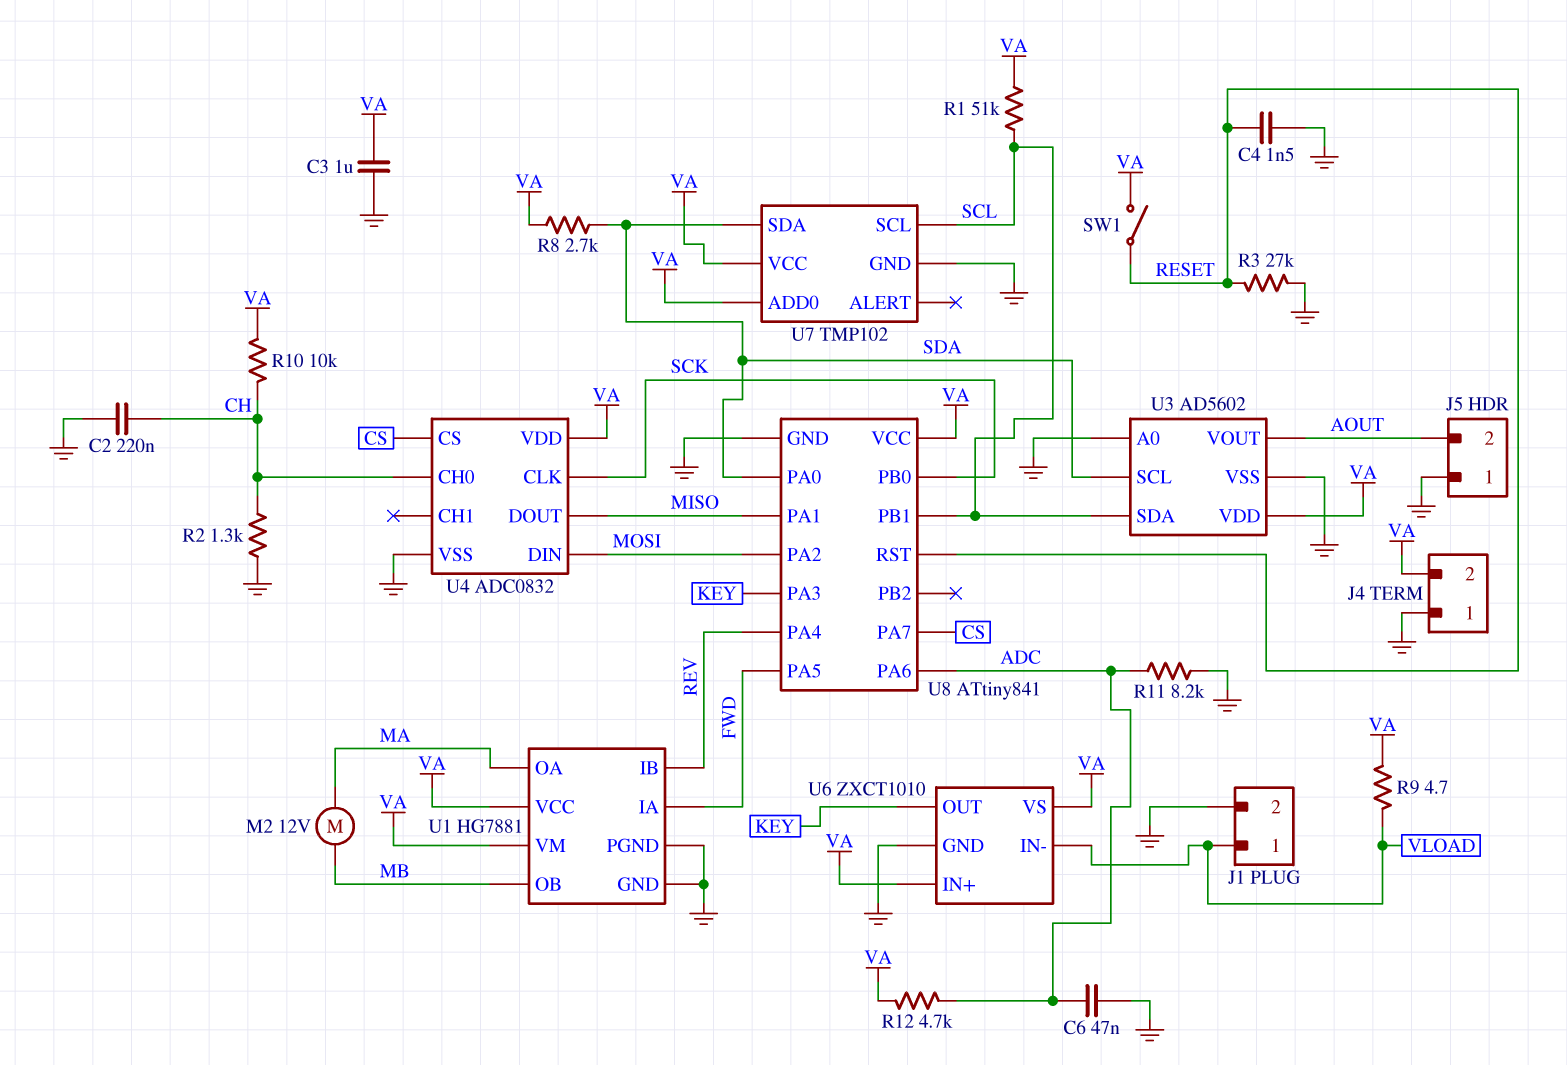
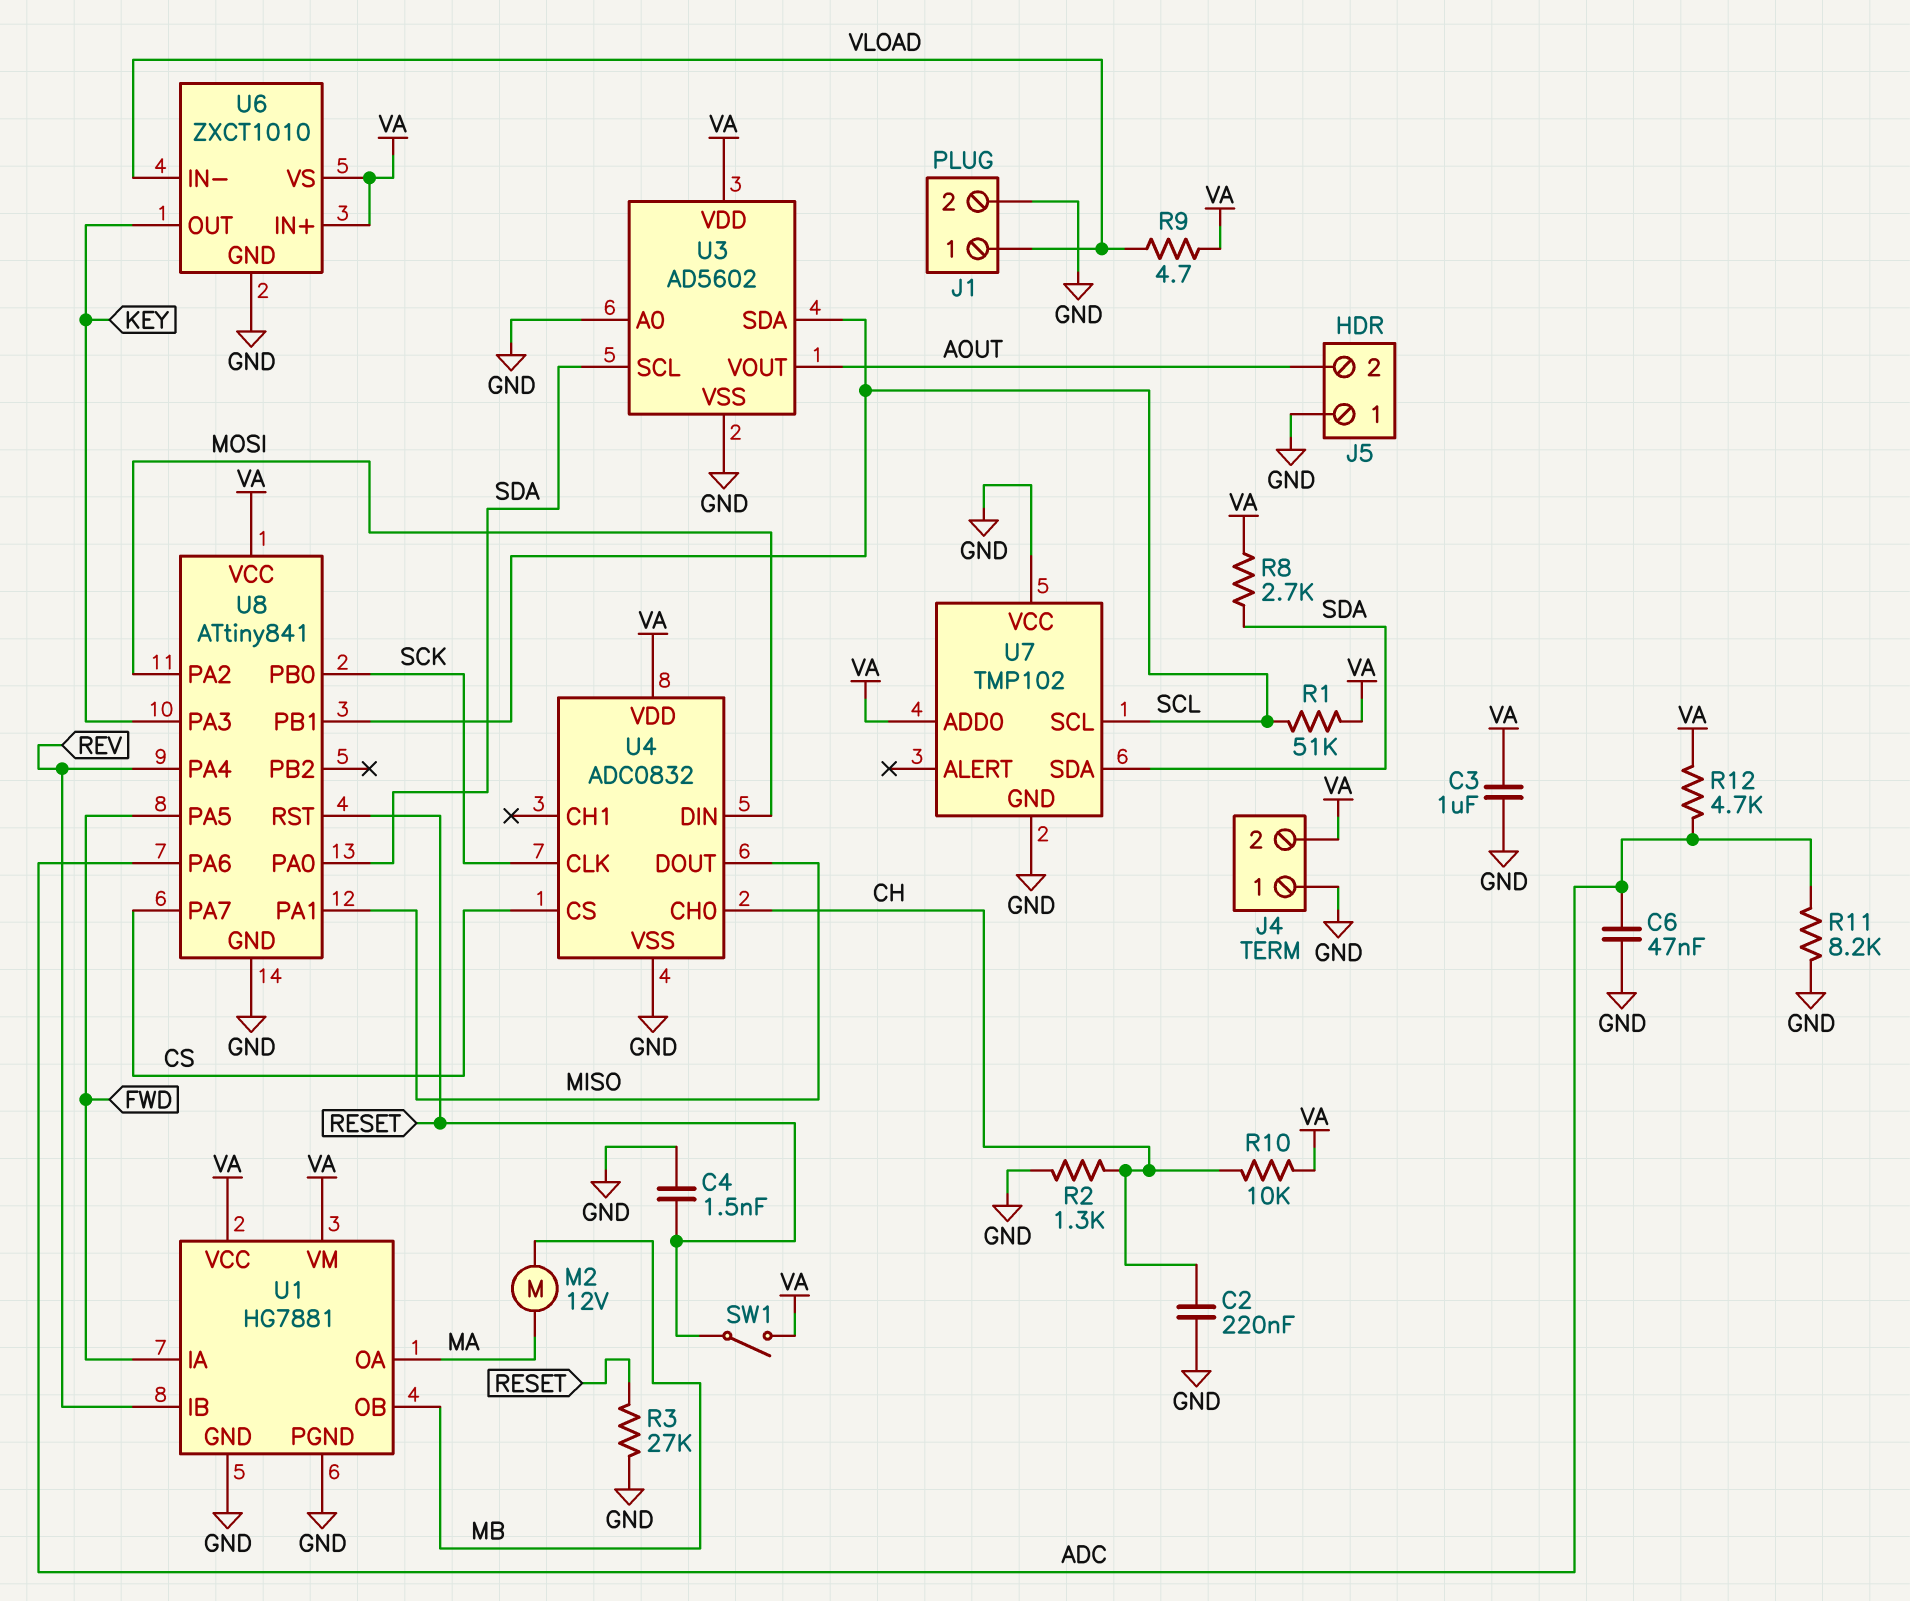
U7 pin VCC: VA -> GND

